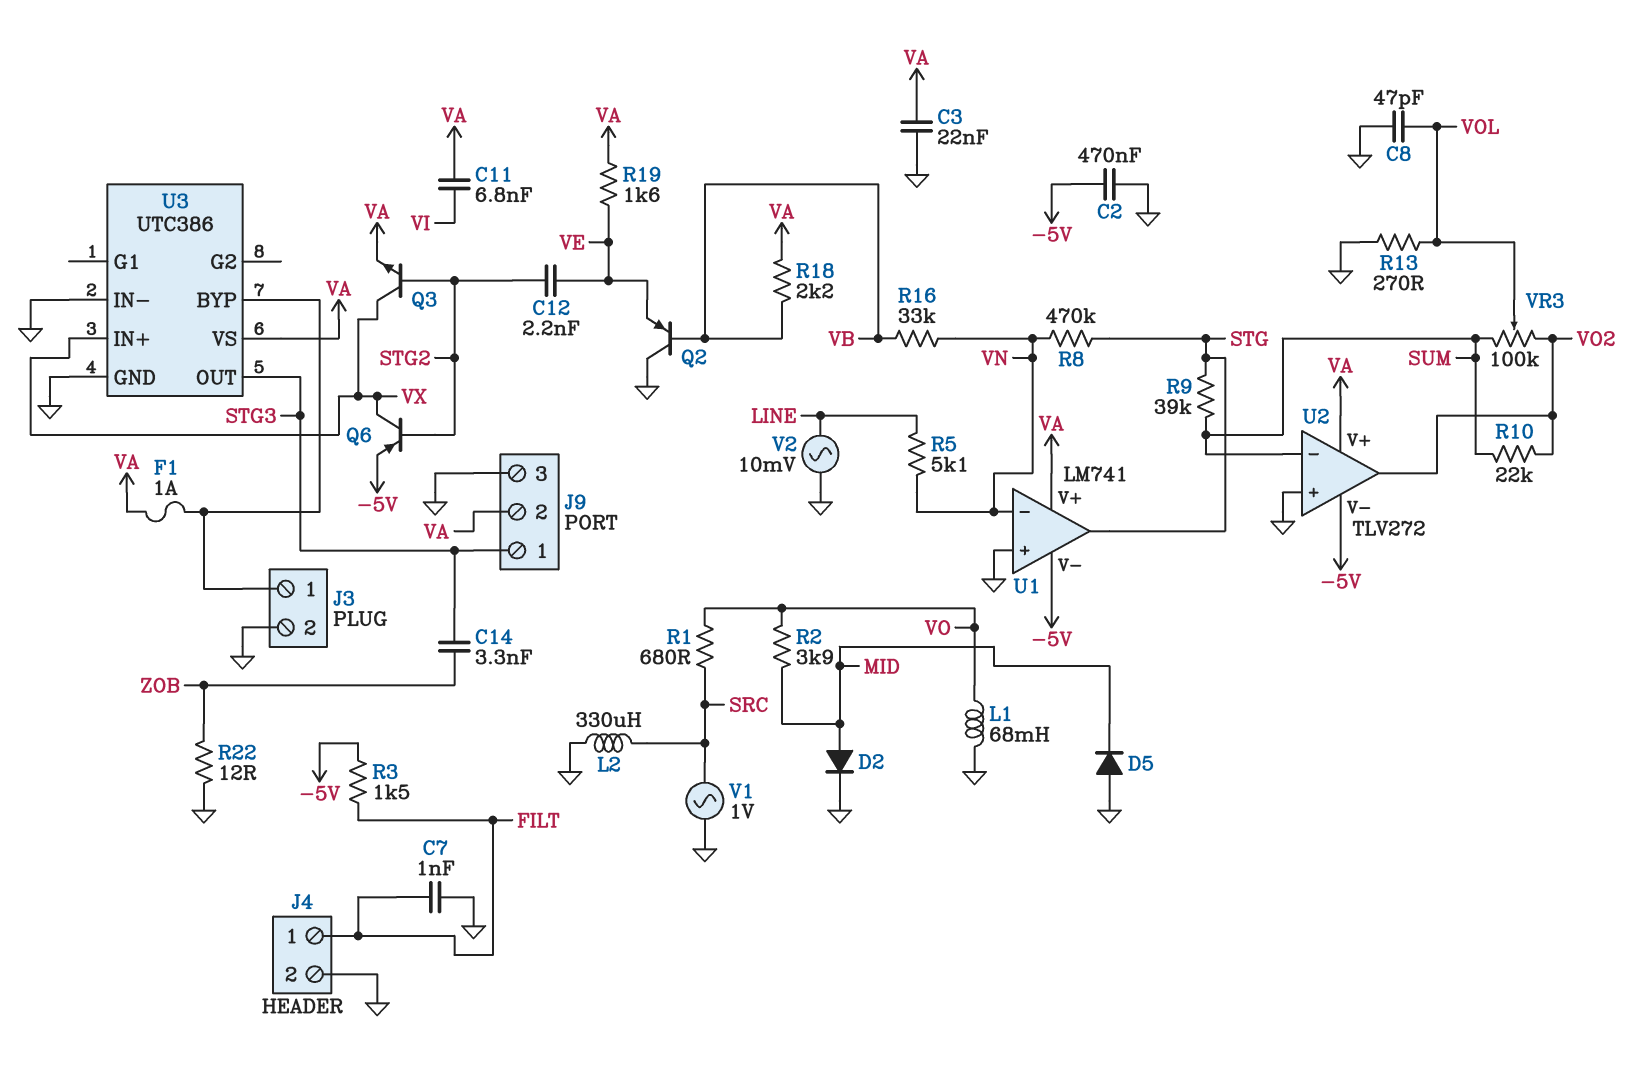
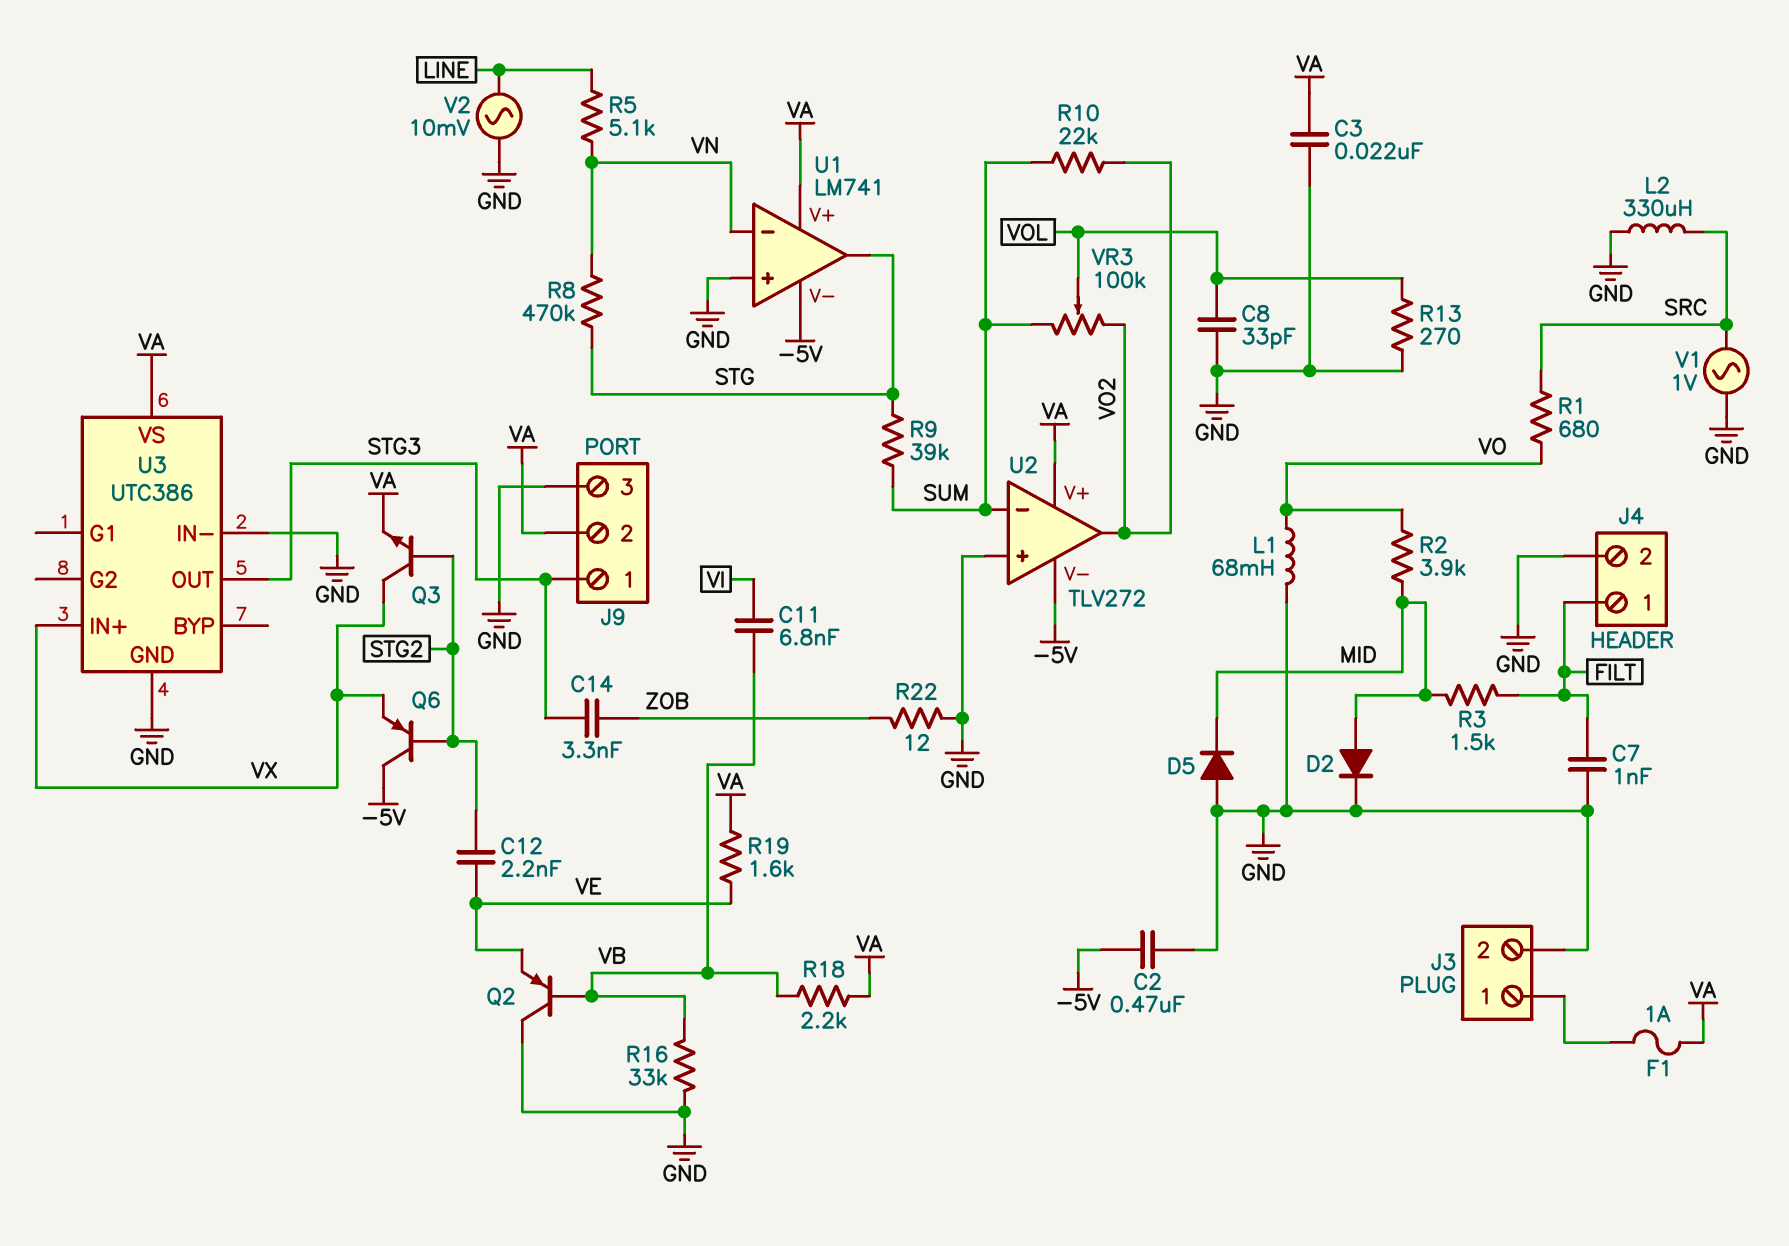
C8: 47pF (GND, VOL) -> 33pF (GND, VOL)
C11: 6.8nF (VA, VI) -> 6.8nF (VB, VI)
Q6: PNP (B STG2, C VX, E -5V) -> PNP (B STG2, C -5V, E VX)
R3: 1.5k (-5V, FILT) -> 1.5k (FILT, MID)
R16: 33k (VB, VN) -> 33k (GND, VB)
U3 pin BYP: J3/1 -> none

